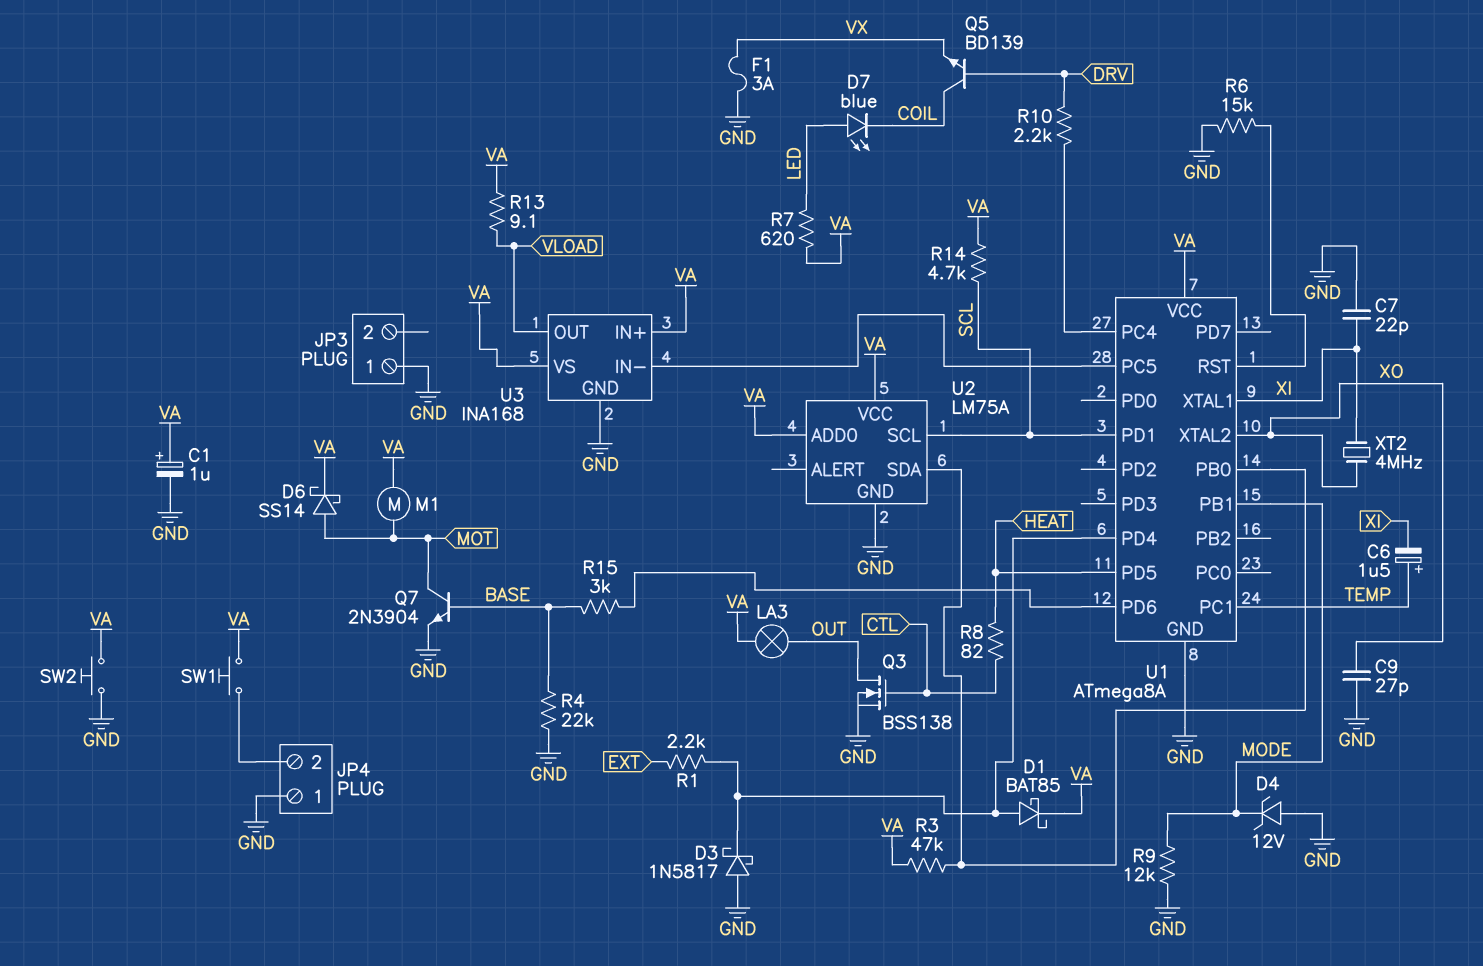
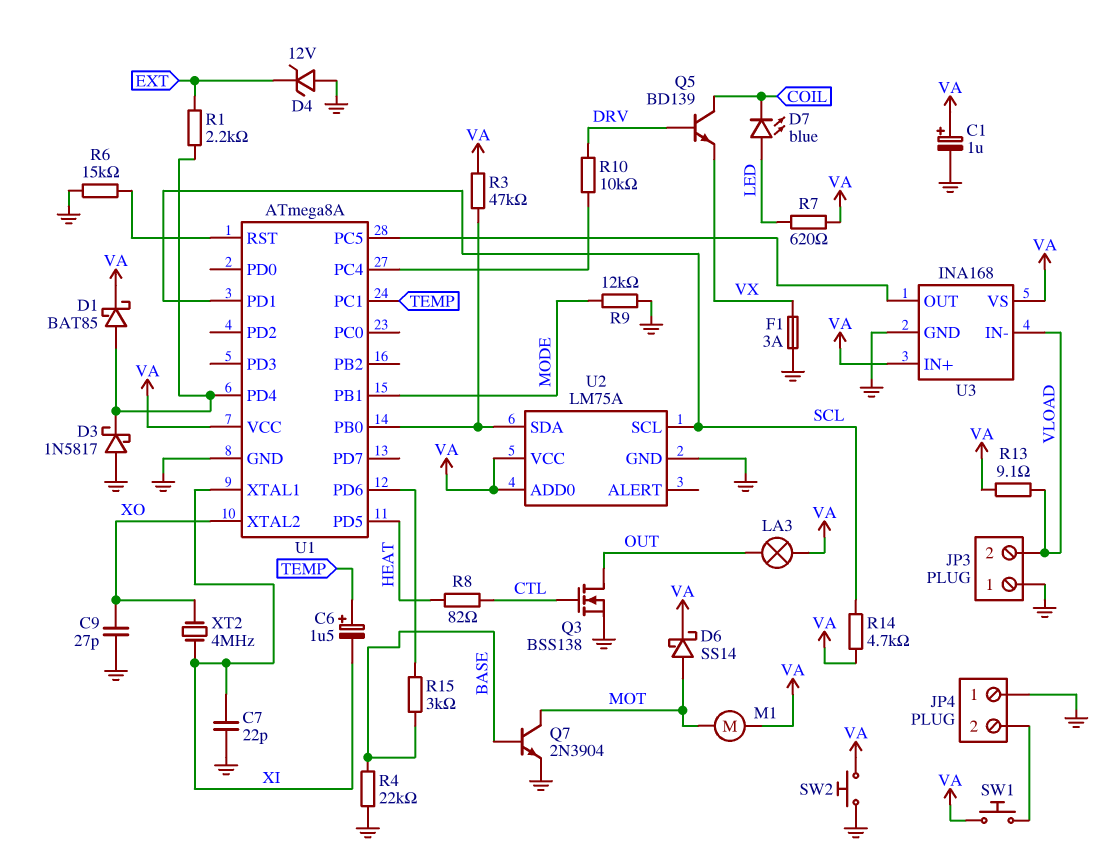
D4: zener 12V (A GND, K MODE) -> zener 12V (A GND, K EXT)
JP3 pin 2: none -> VLOAD
R10: 2.2k (DRV, U1/PC4) -> 10k (DRV, U1/PC4)
U3 pin IN-: U1/PC5 -> VLOAD
U3 pin OUT: VLOAD -> U1/PC5

